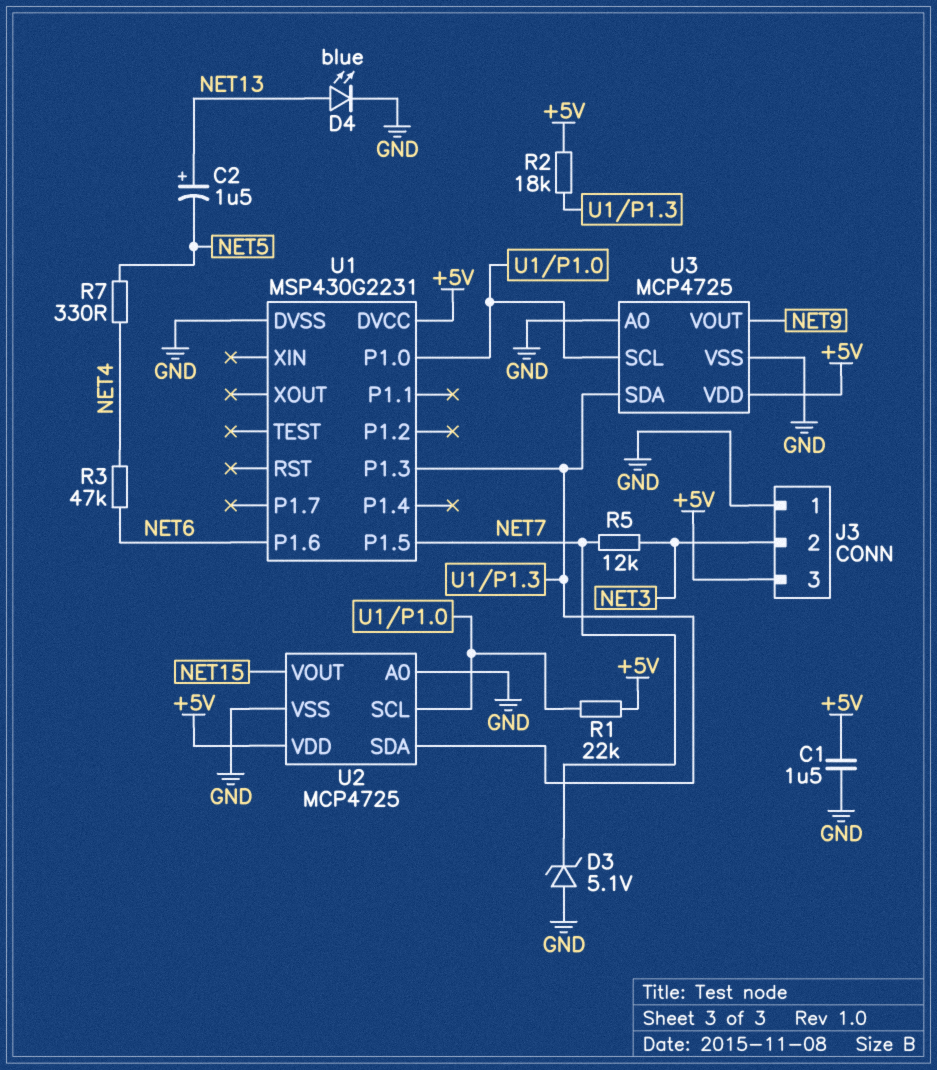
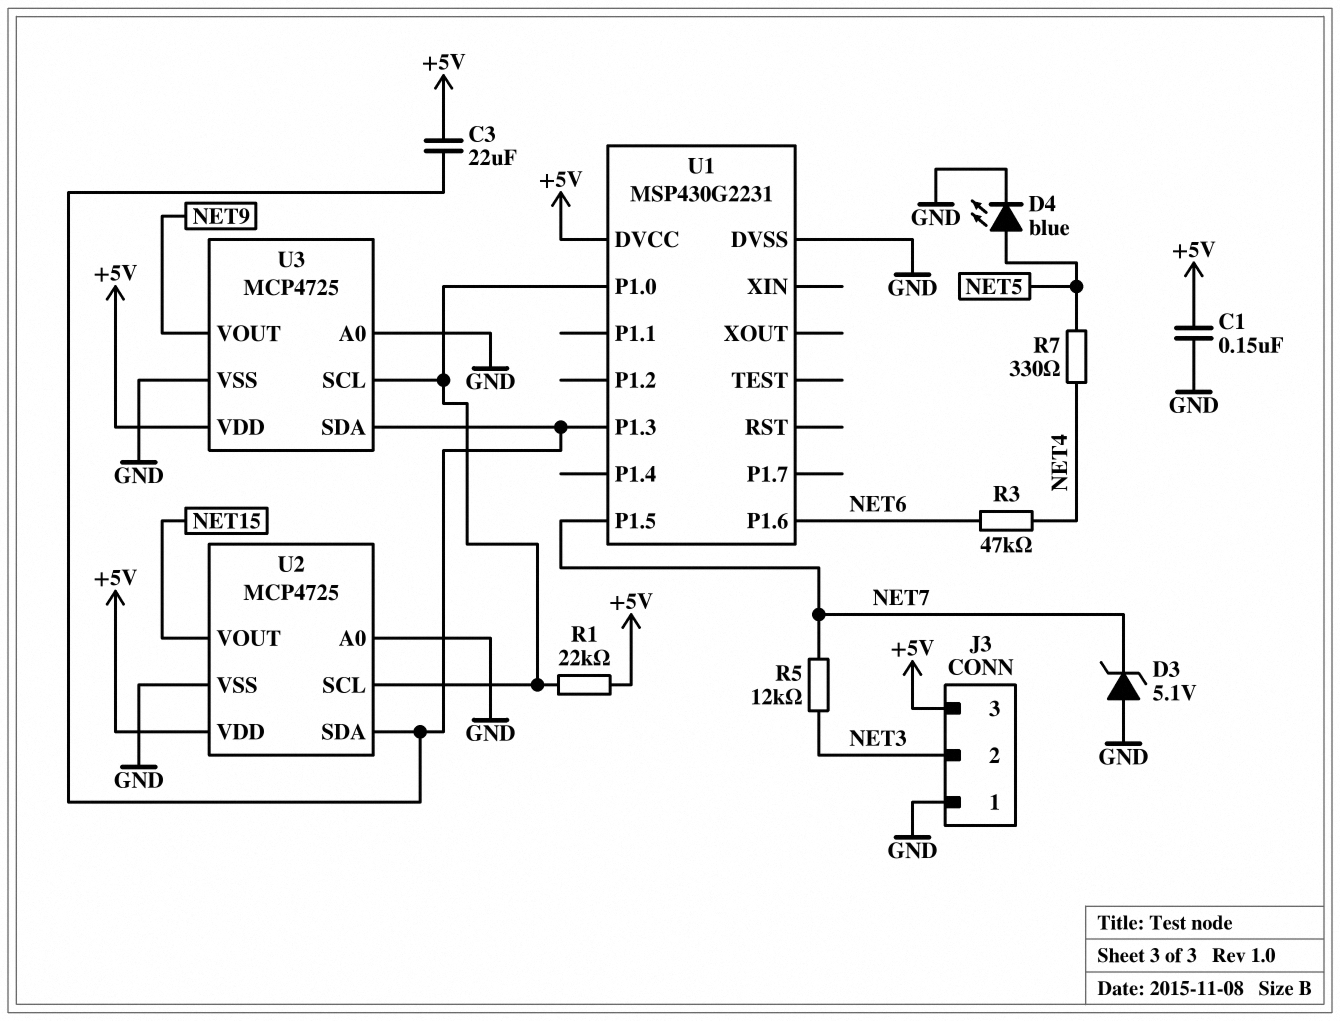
C1: 1.5uF (+5V, GND) -> 150nF (+5V, GND)
C2: 1.5uF (plus NET13, minus NET5) -> none
C3: none -> 22uF (+5V, U1/P1.3)
D4: LED blue (A NET13, K GND) -> LED blue (A NET5, K GND)
R2: 18k (+5V, U1/P1.3) -> none

